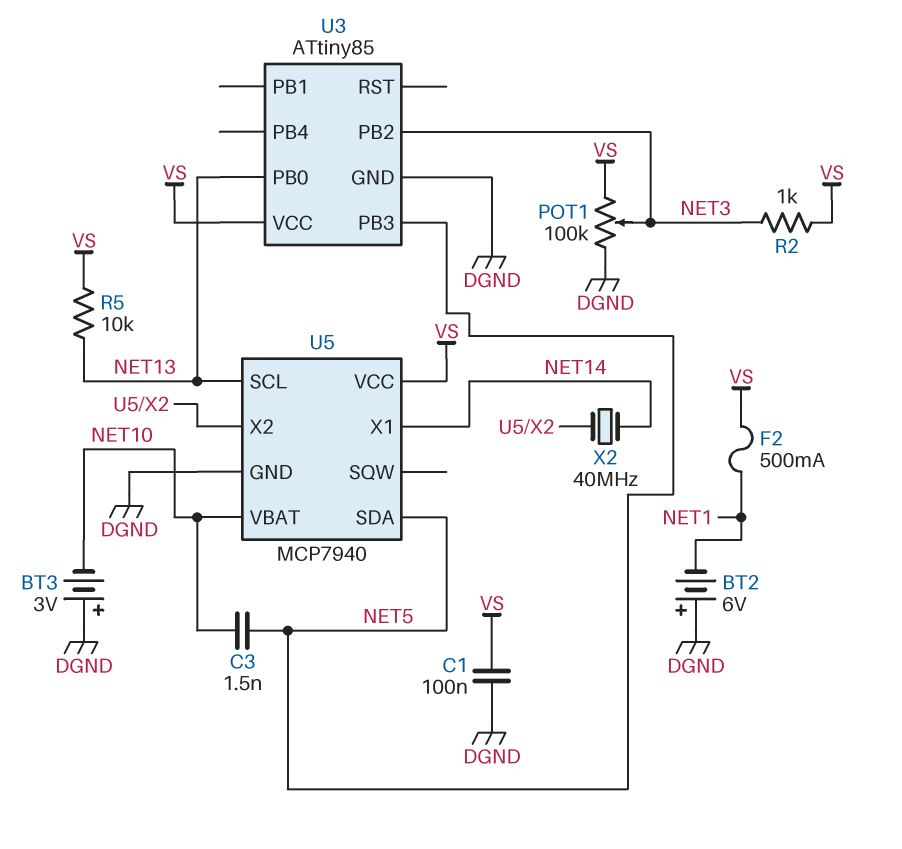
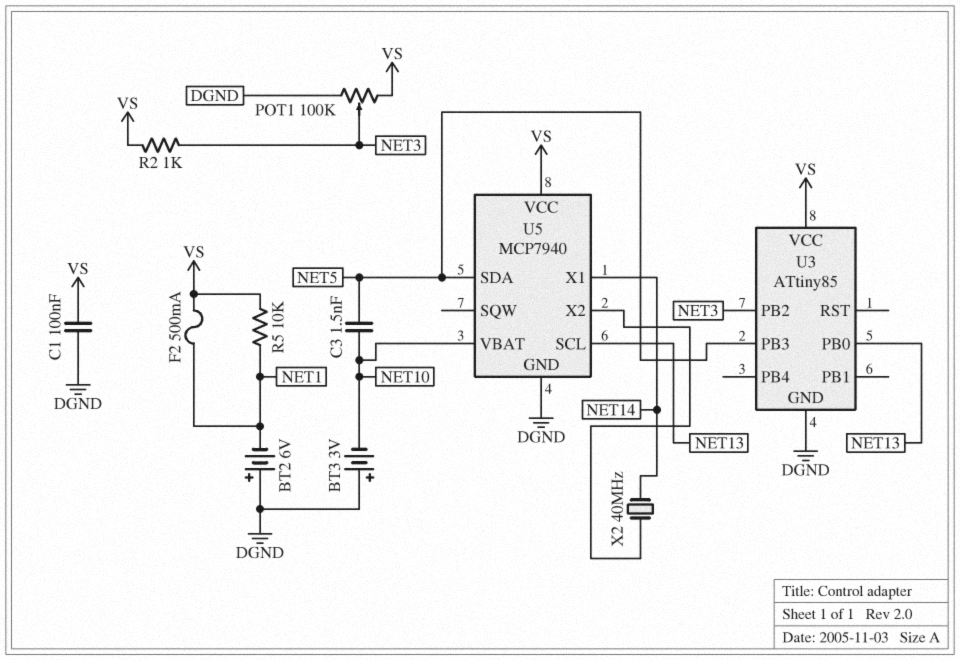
R5: 10k (NET13, VS) -> 10k (NET1, VS)

